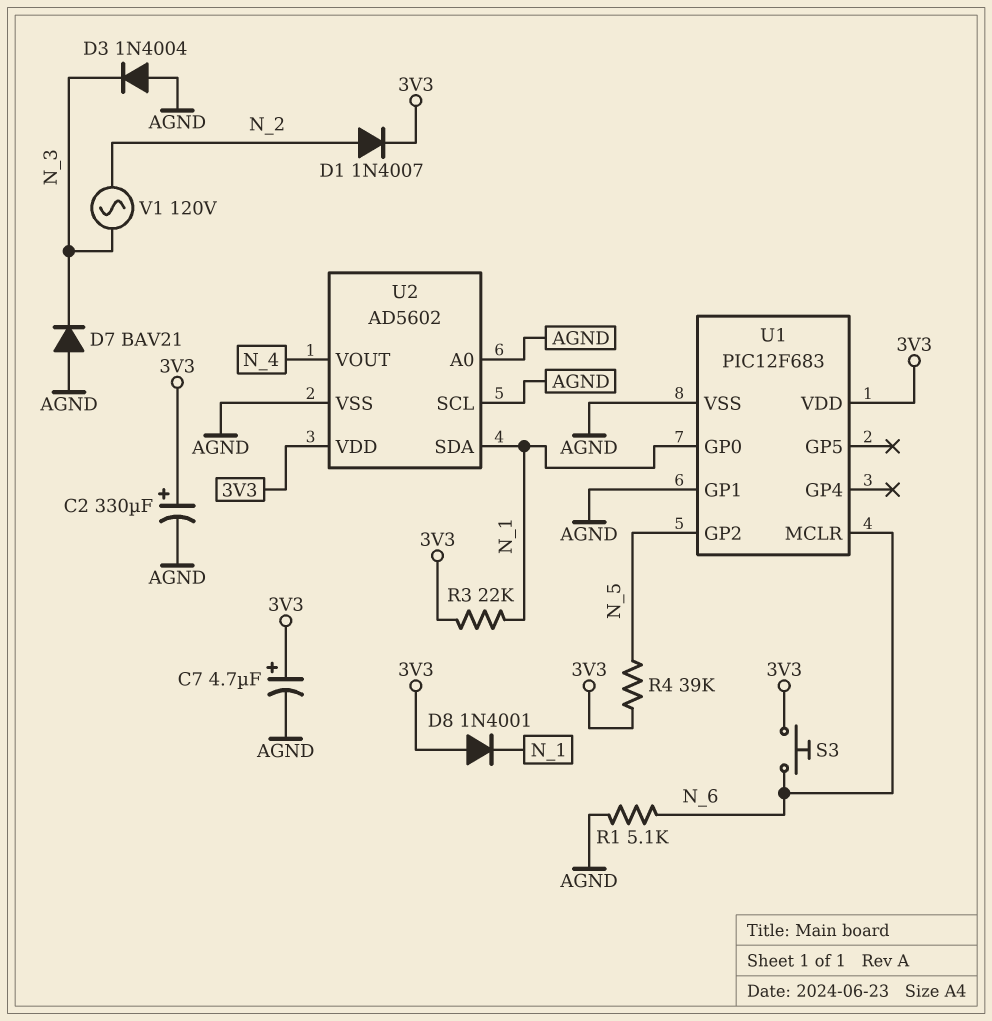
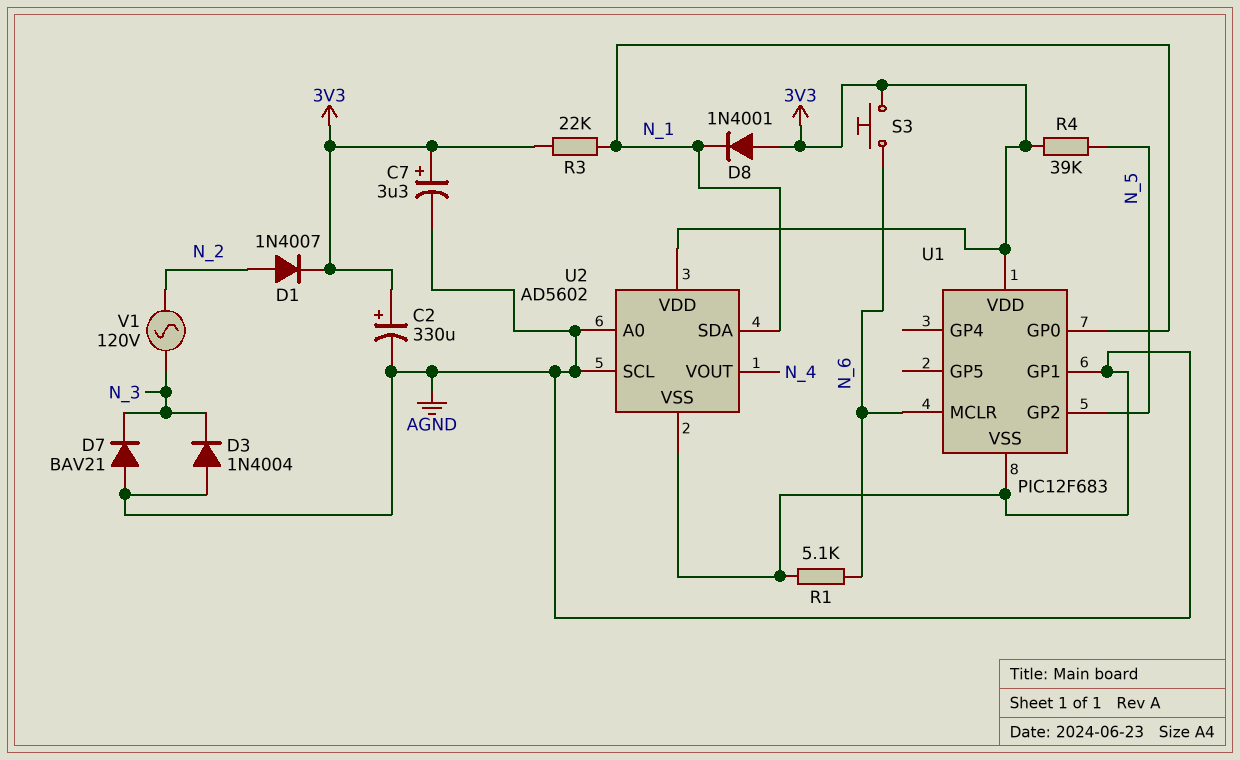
C7: 4.7uF (plus 3V3, minus AGND) -> 3.3uF (plus 3V3, minus AGND)

